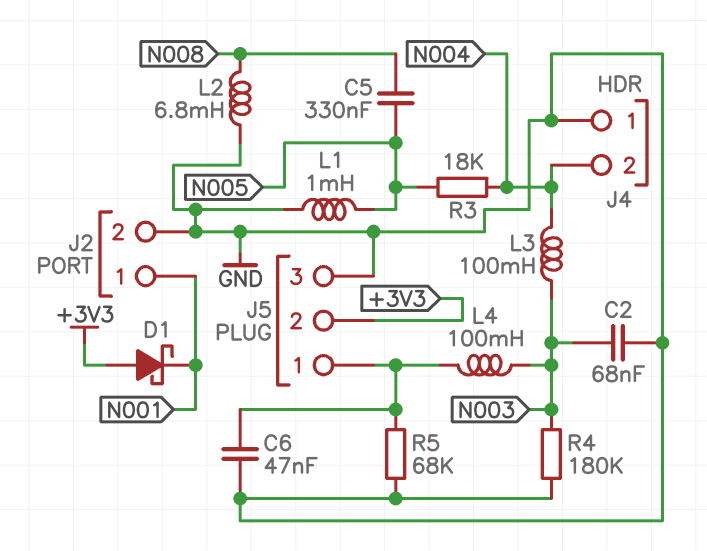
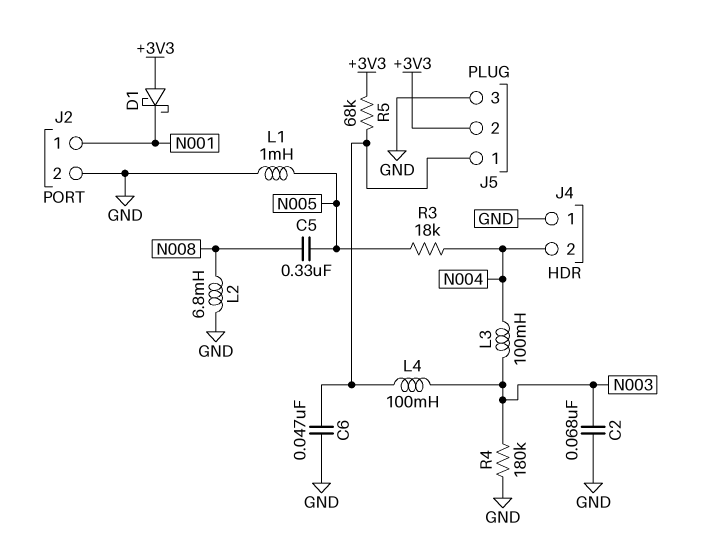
R5: 68k (GND, J5/1) -> 68k (+3V3, J5/1)

